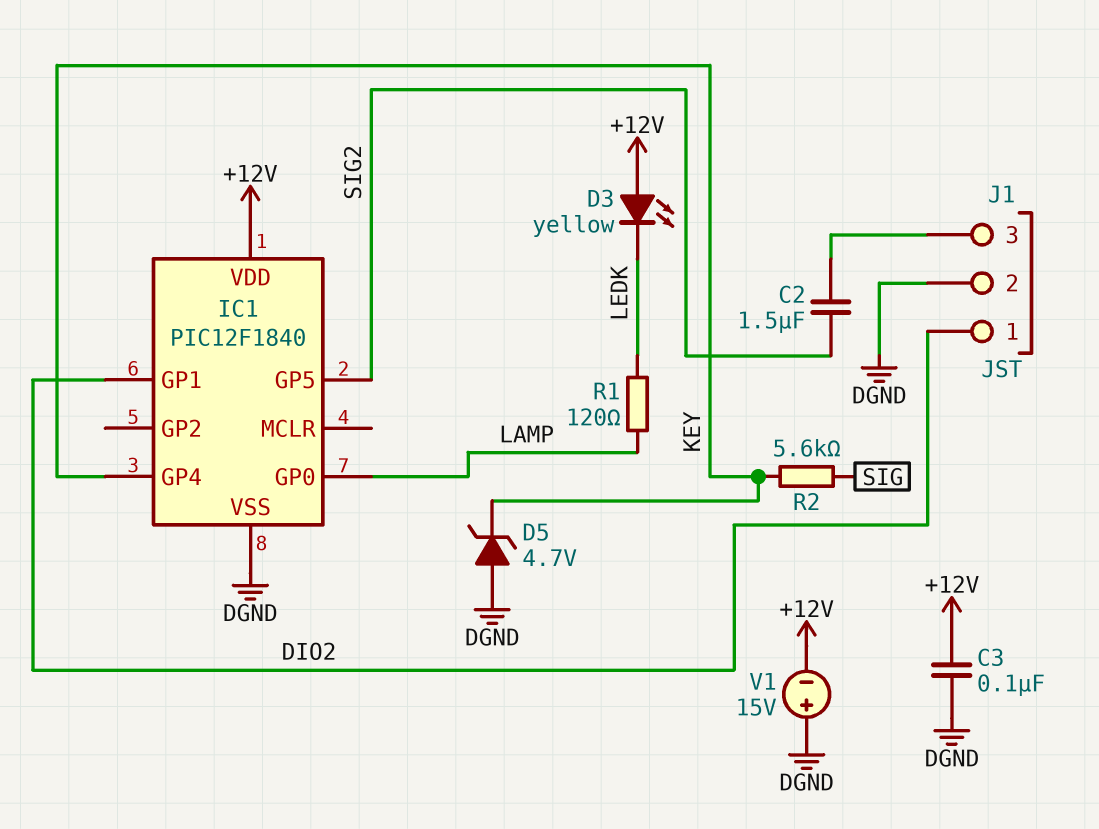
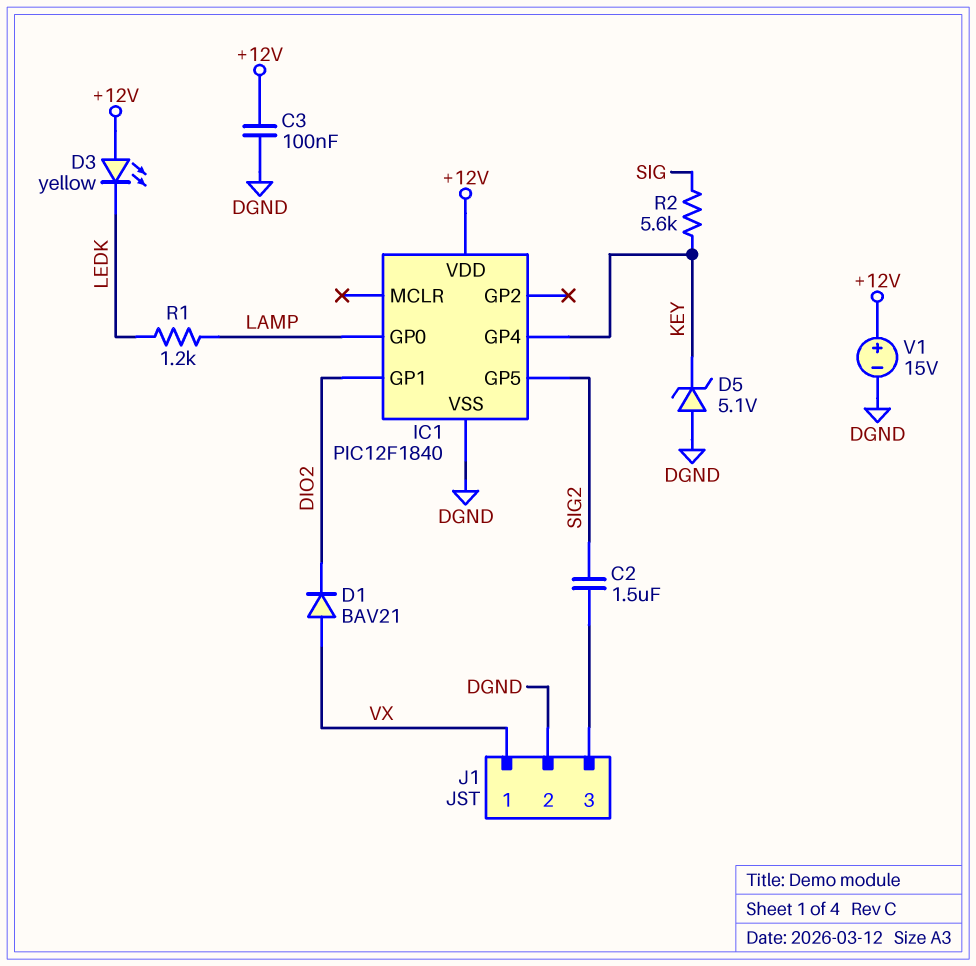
D1: none -> diode BAV21 (A VX, K DIO2)
D5: zener 4.7V (A DGND, K KEY) -> zener 5.1V (A DGND, K KEY)
J1 pin 1: DIO2 -> VX
R1: 120 (LAMP, LEDK) -> 1.2k (LAMP, LEDK)
V1: 15V (plus DGND, minus +12V) -> 15V (plus +12V, minus DGND)

